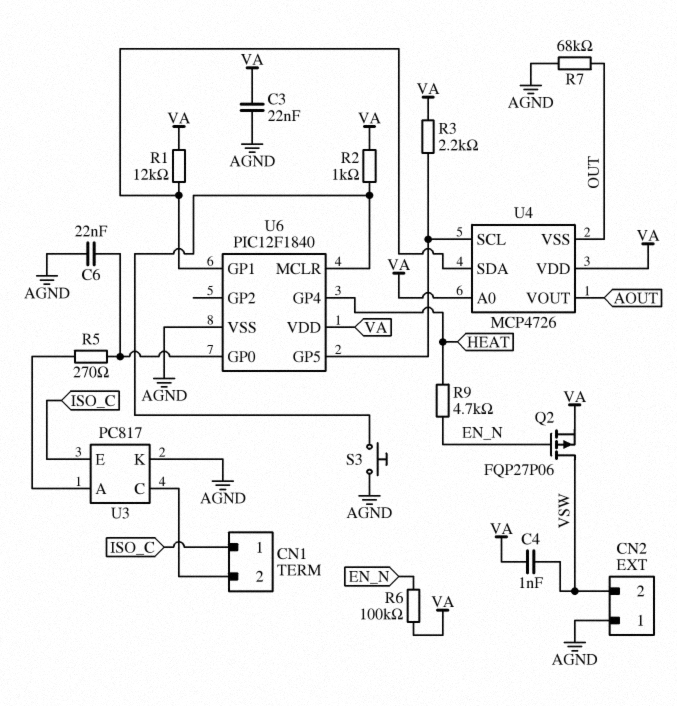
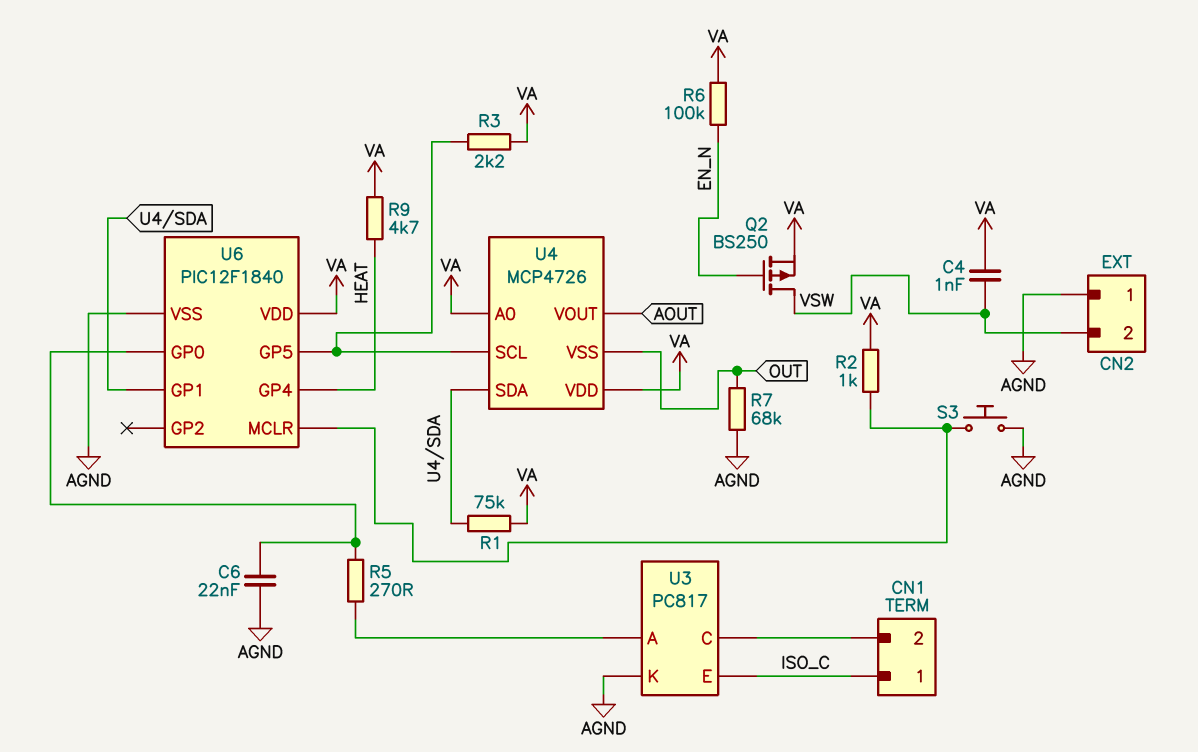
C3: 22nF (AGND, VA) -> none
Q2: PMOS FQP27P06 (G EN_N, D VSW, S VA) -> PMOS BS250 (G EN_N, D VSW, S VA)
R1: 12k (U4/SDA, VA) -> 75k (U4/SDA, VA)
R9: 4.7k (EN_N, HEAT) -> 4.7k (HEAT, VA)

